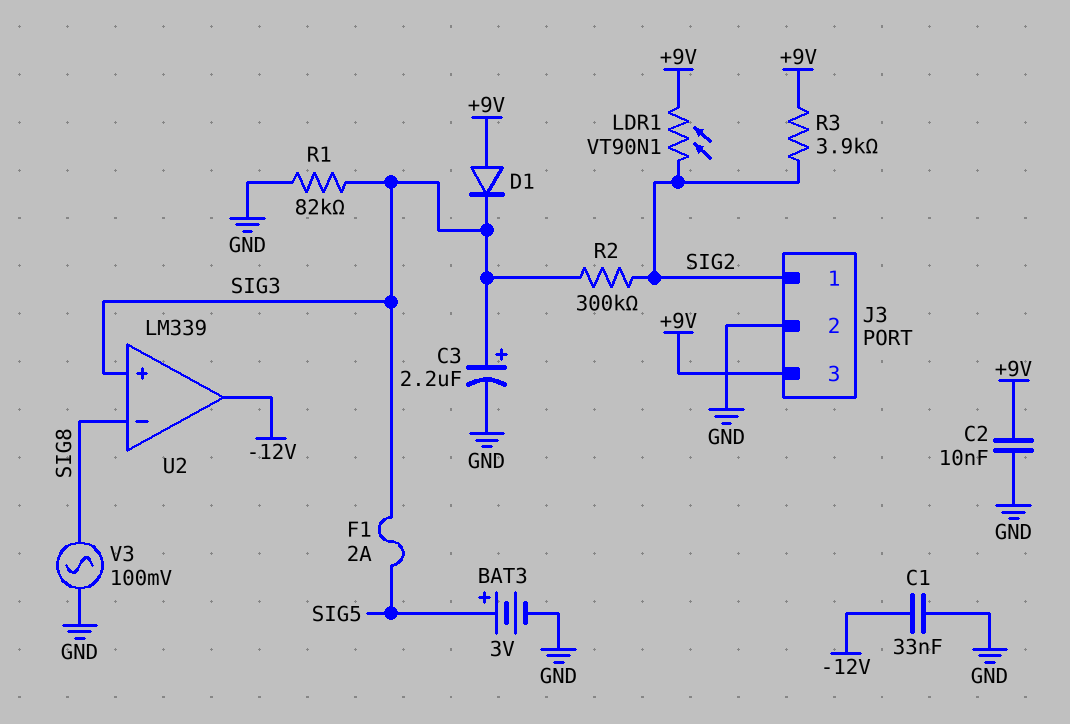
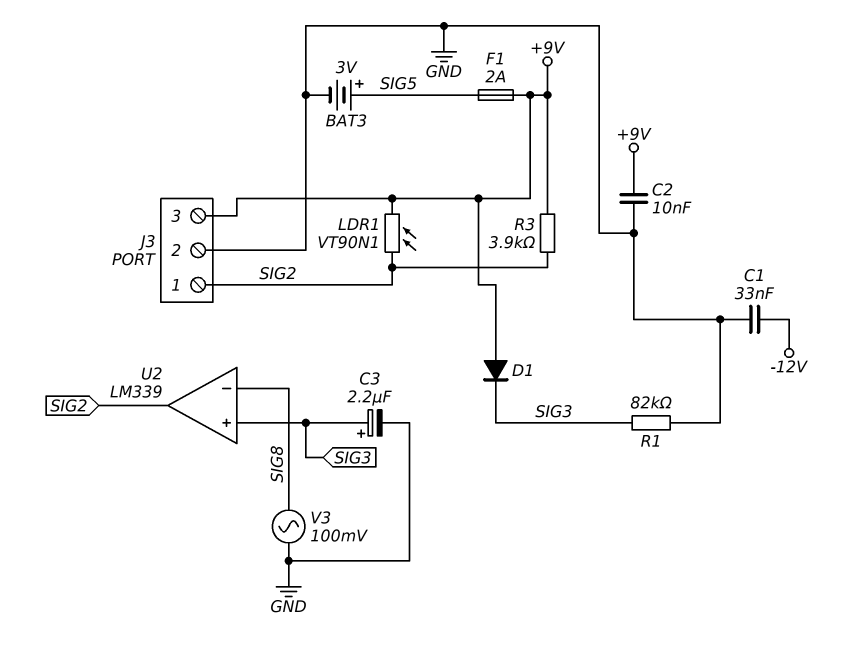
F1: 2A (SIG3, SIG5) -> 2A (+9V, SIG5)
R2: 300k (SIG2, SIG3) -> none
U2 pin out: -12V -> SIG2

